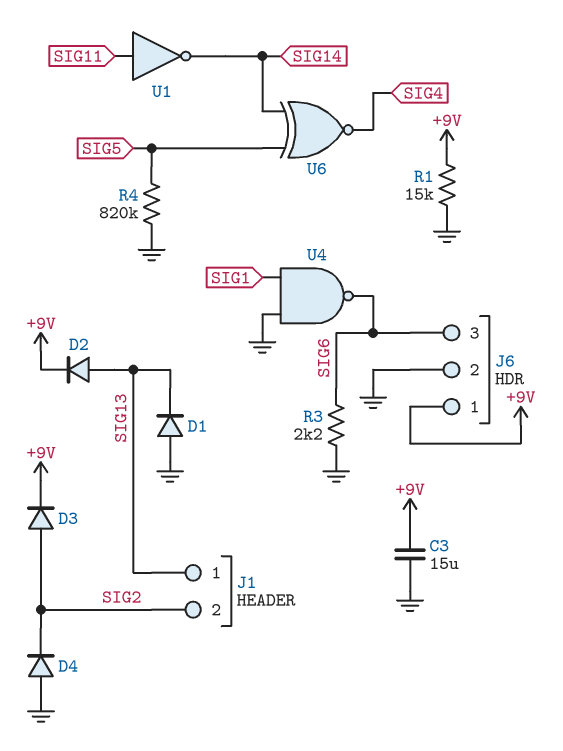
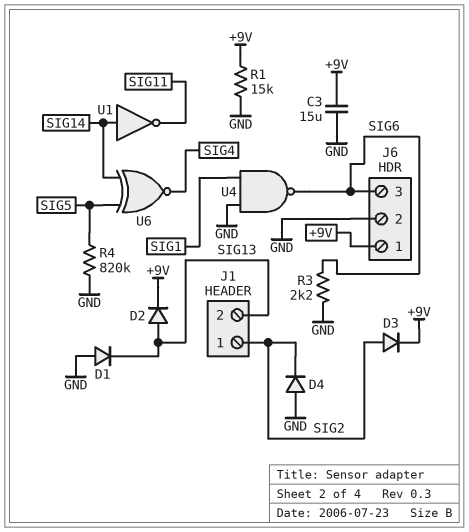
J1 pin 1: SIG13 -> SIG2
J1 pin 2: SIG2 -> SIG13
U1: NOT (in SIG11, out SIG14) -> NOT (in SIG14, out SIG11)

